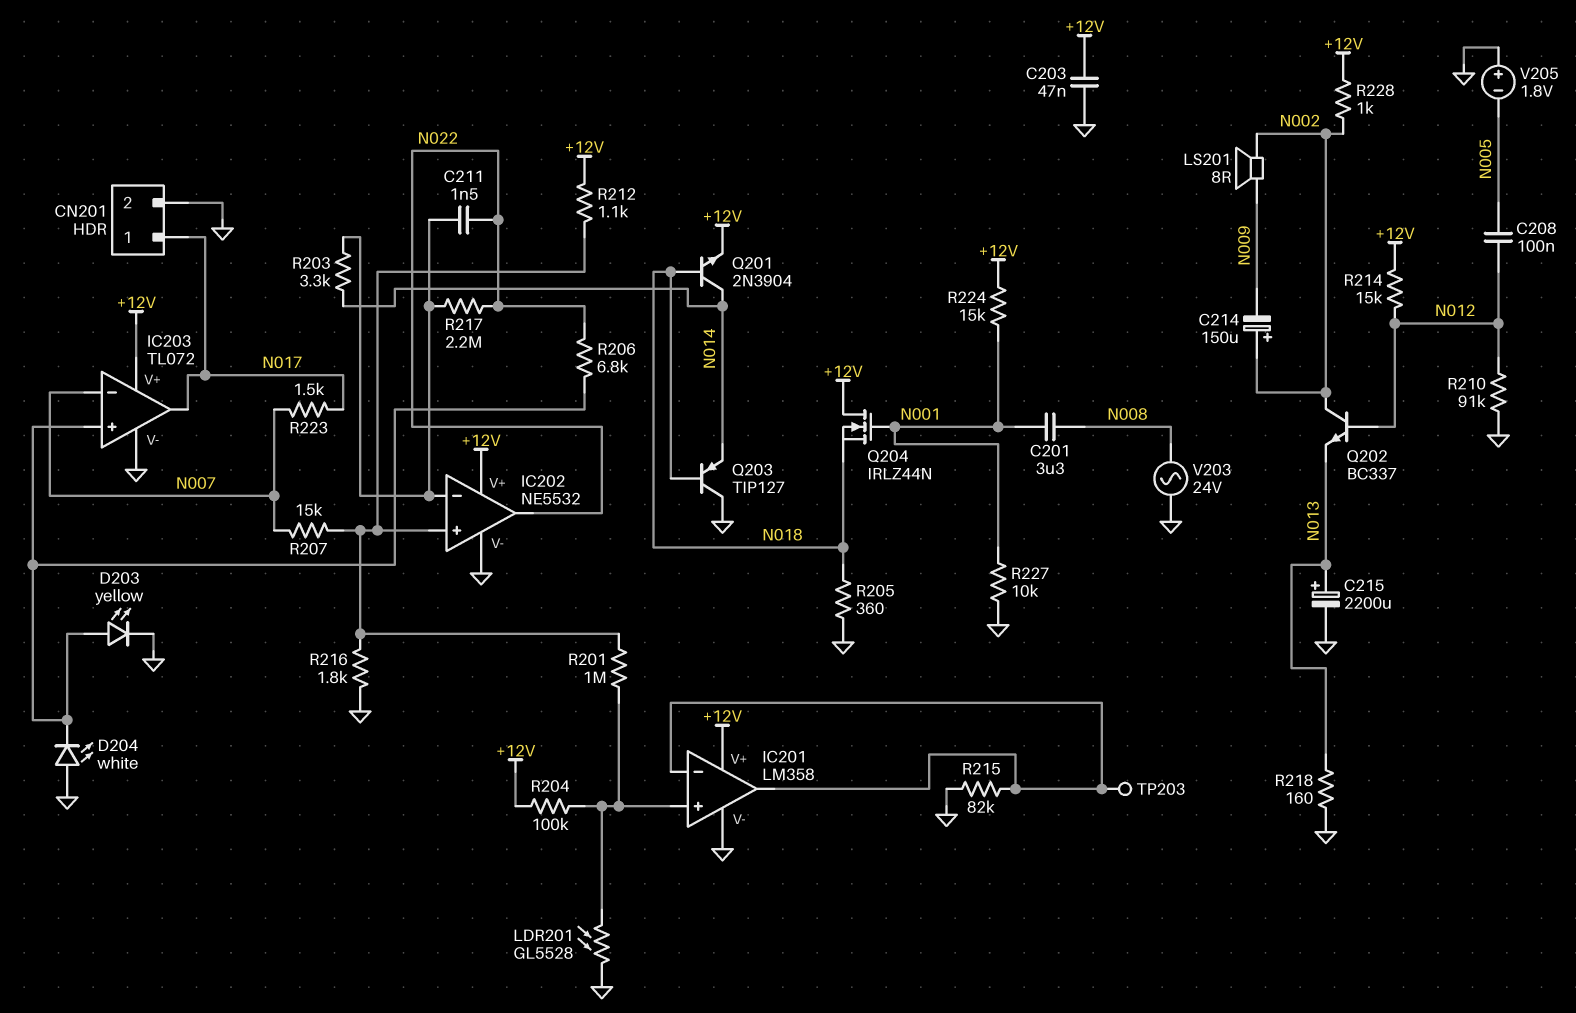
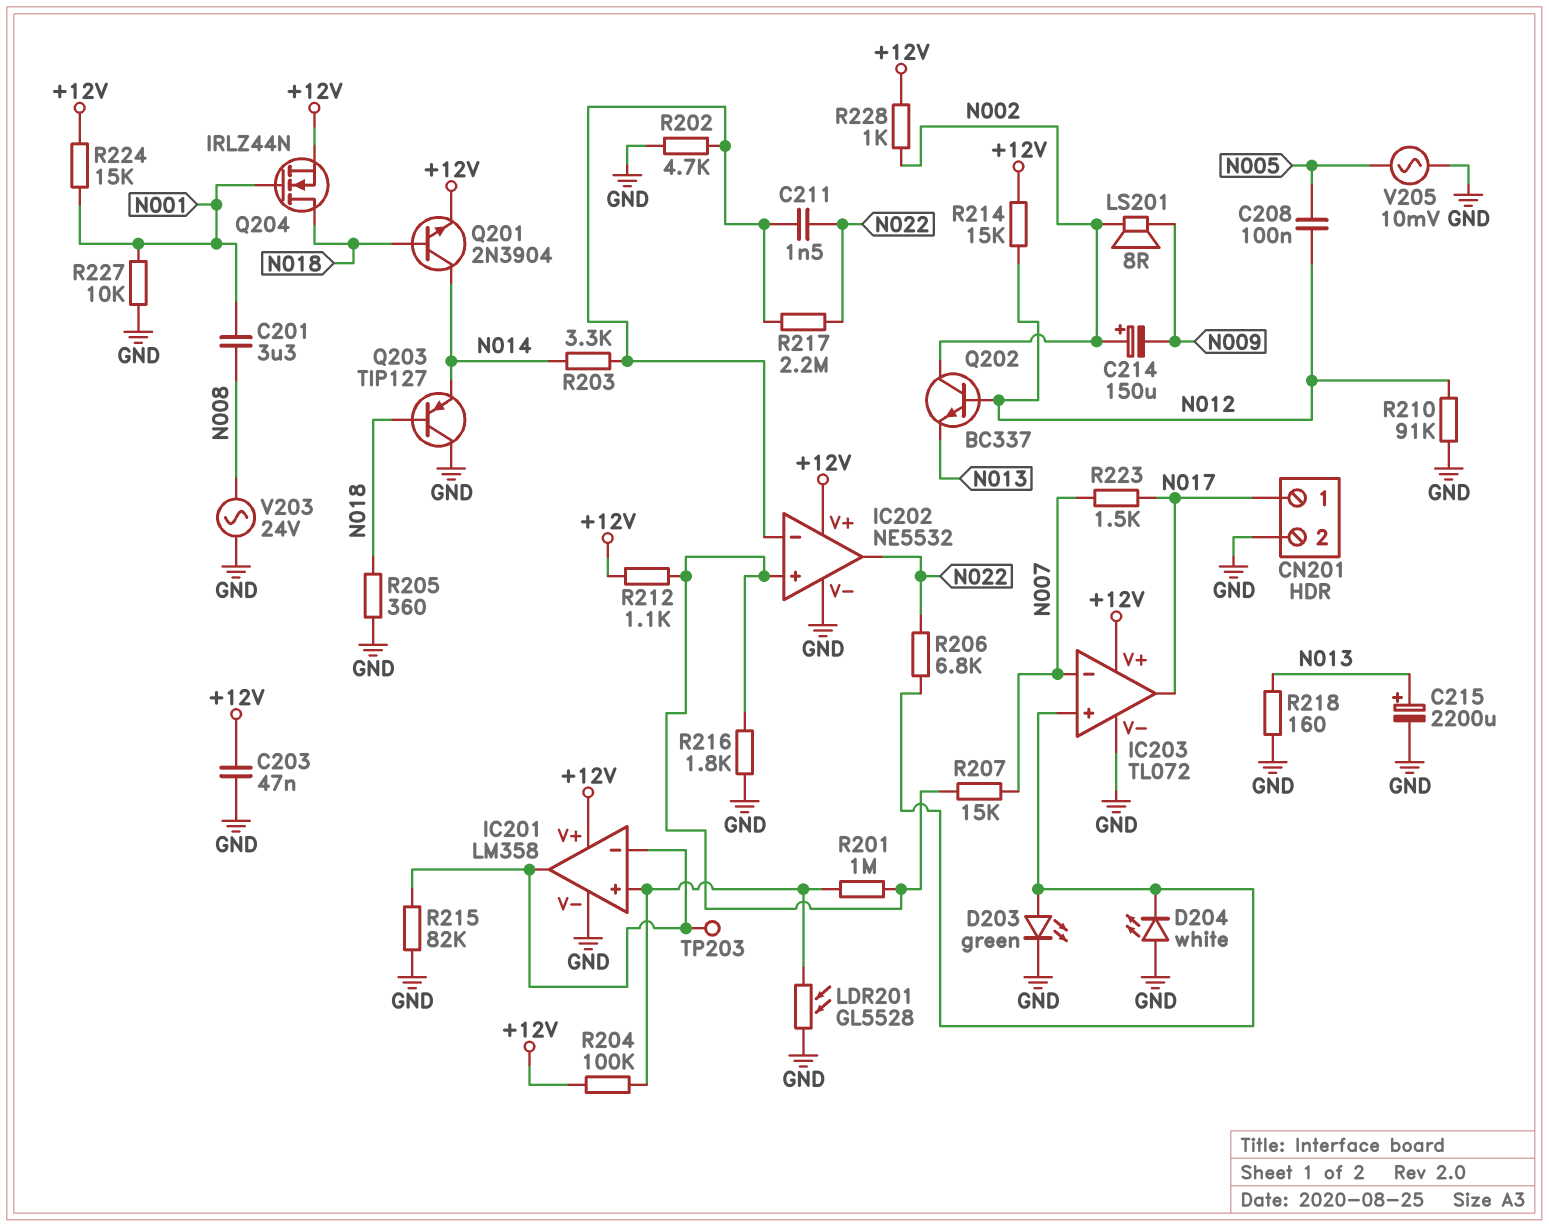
D203: LED yellow (A IC203/in+, K GND) -> LED green (A IC203/in+, K GND)
Q204: NMOS IRLZ44N (G N001, D +12V, S N018) -> NMOS IRLZ44N (G N001, D N018, S +12V)
R202: none -> 4.7k (GND, IC202/in-)
V205: 1.8V (plus GND, minus N005) -> AC 10mV (GND, N005)

